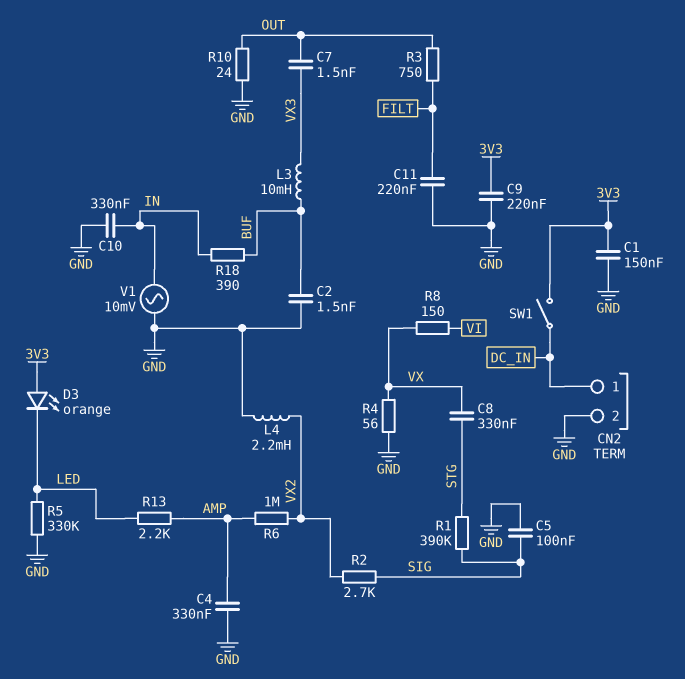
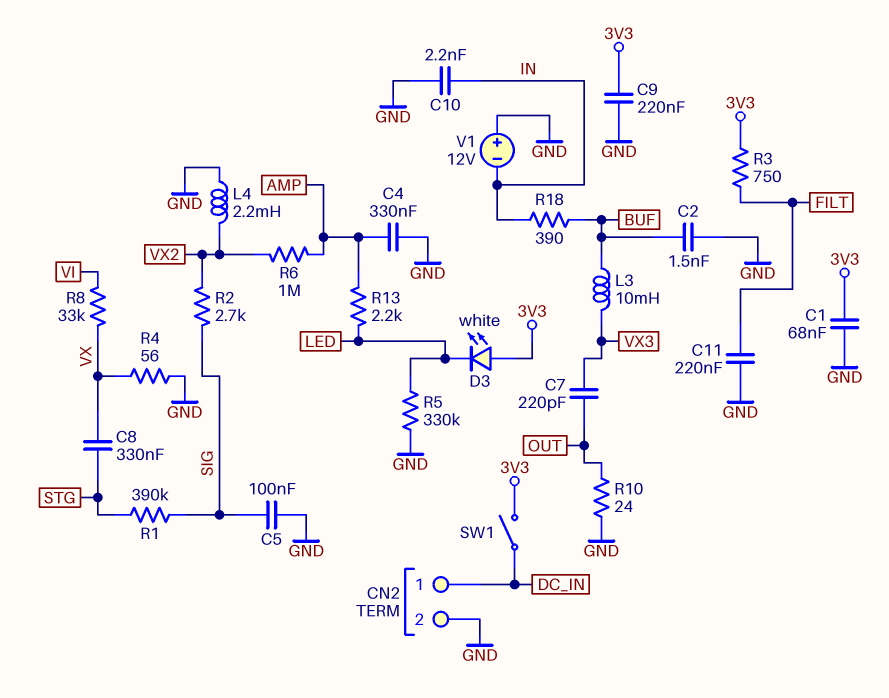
C1: 150nF (3V3, GND) -> 68nF (3V3, GND)
C7: 1.5nF (OUT, VX3) -> 220pF (OUT, VX3)
C10: 330nF (GND, IN) -> 2.2nF (GND, IN)
D3: LED orange (A 3V3, K LED) -> LED white (A 3V3, K LED)
R3: 750 (FILT, OUT) -> 750 (3V3, FILT)
R8: 150 (VI, VX) -> 33k (VI, VX)
V1: AC 10mV (GND, IN) -> 12V (plus GND, minus IN)

